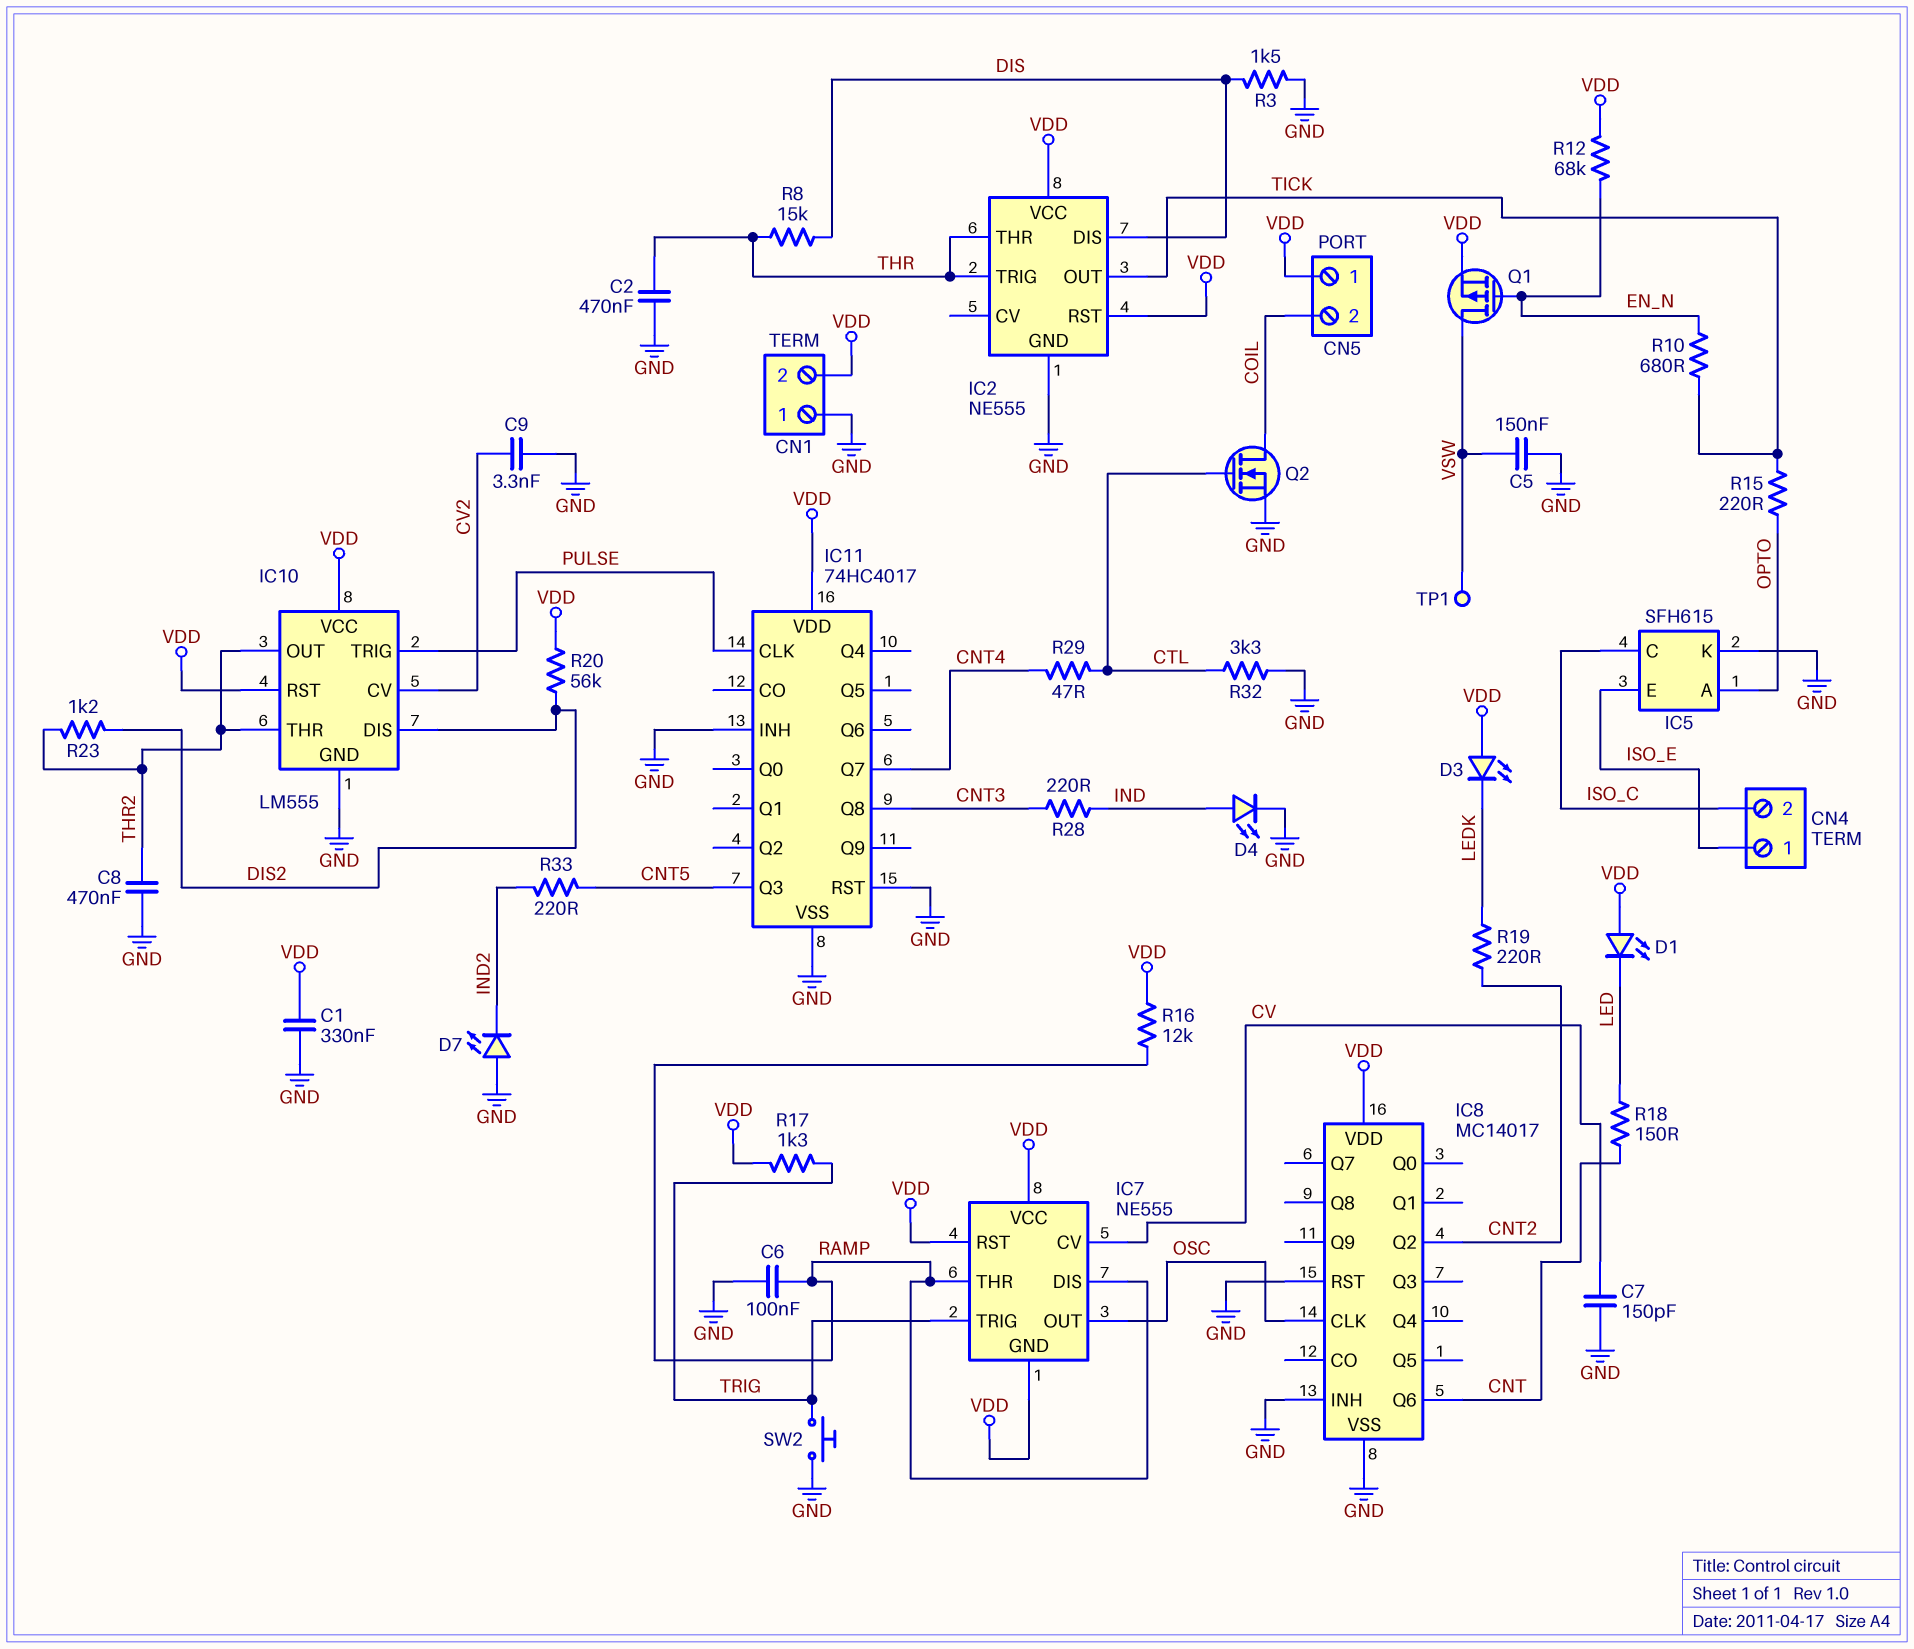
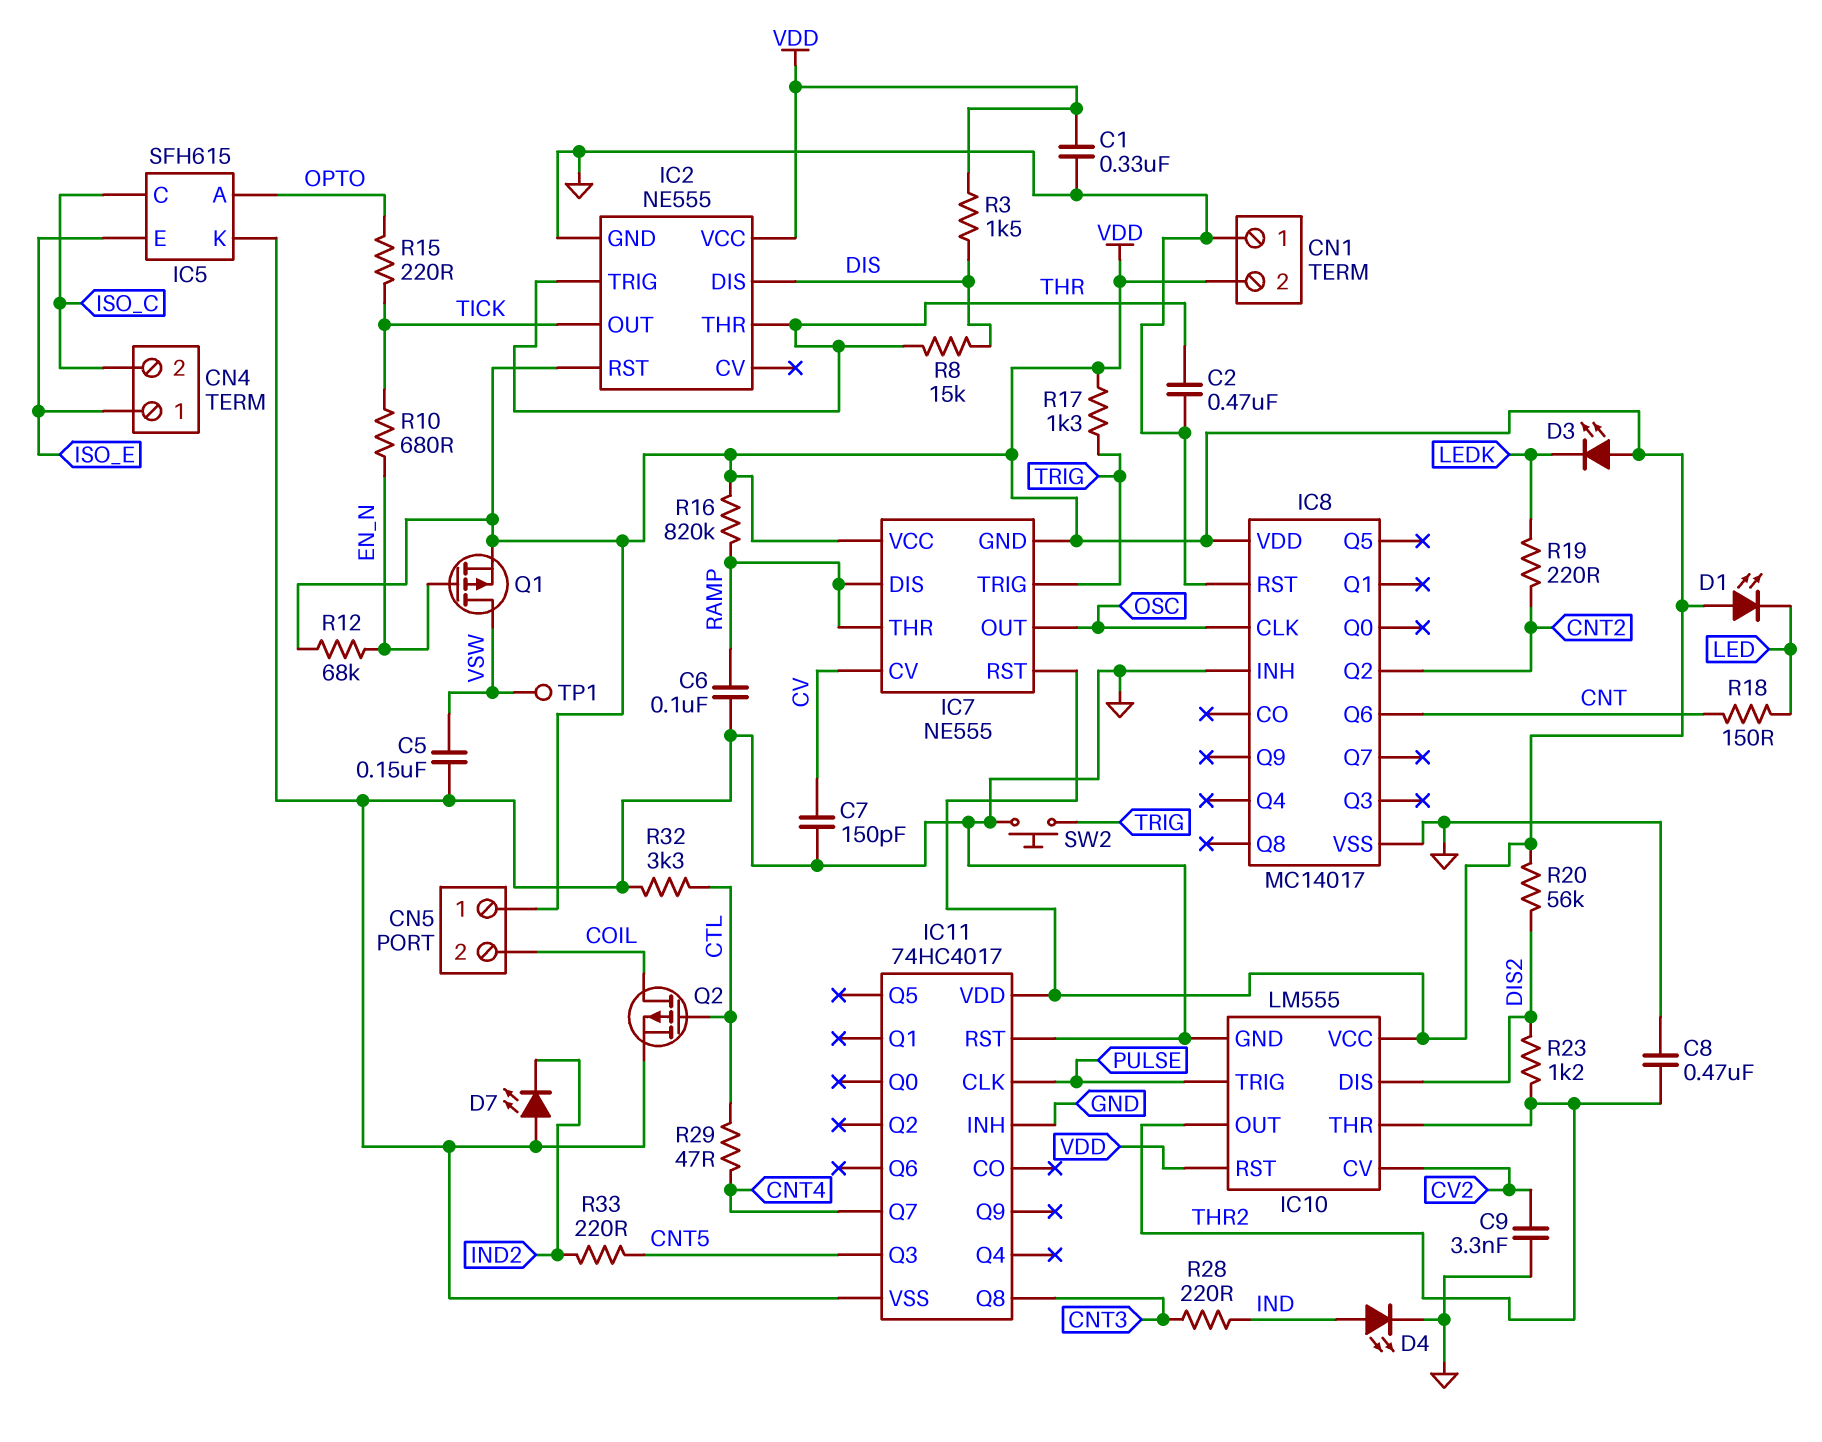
Q2: NMOS (G CTL, D COIL, S GND) -> PMOS (G CTL, D COIL, S GND)
R3: 1.5k (DIS, GND) -> 1.5k (DIS, VDD)
R16: 12k (RAMP, VDD) -> 820k (RAMP, VDD)

